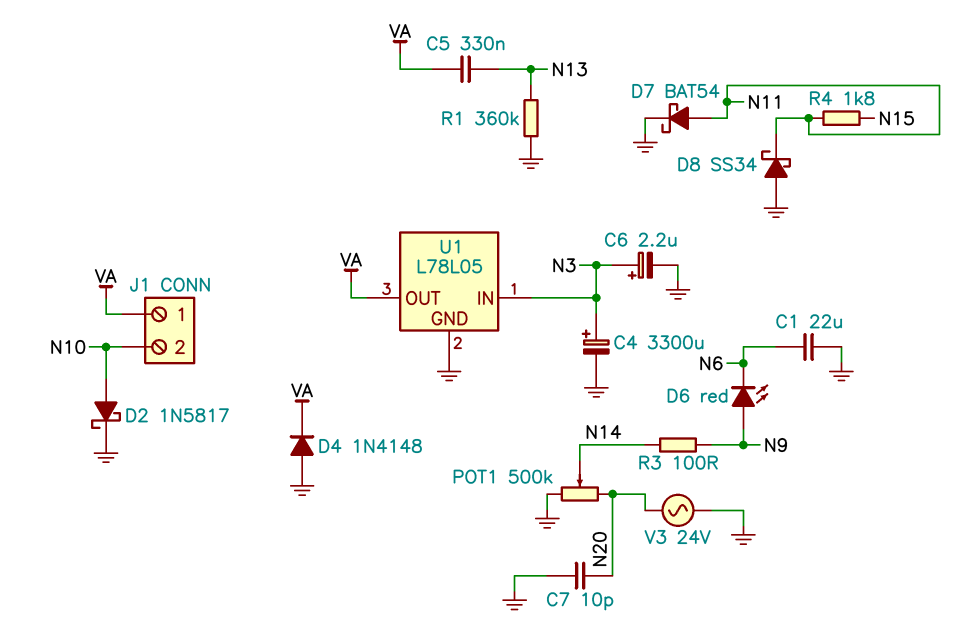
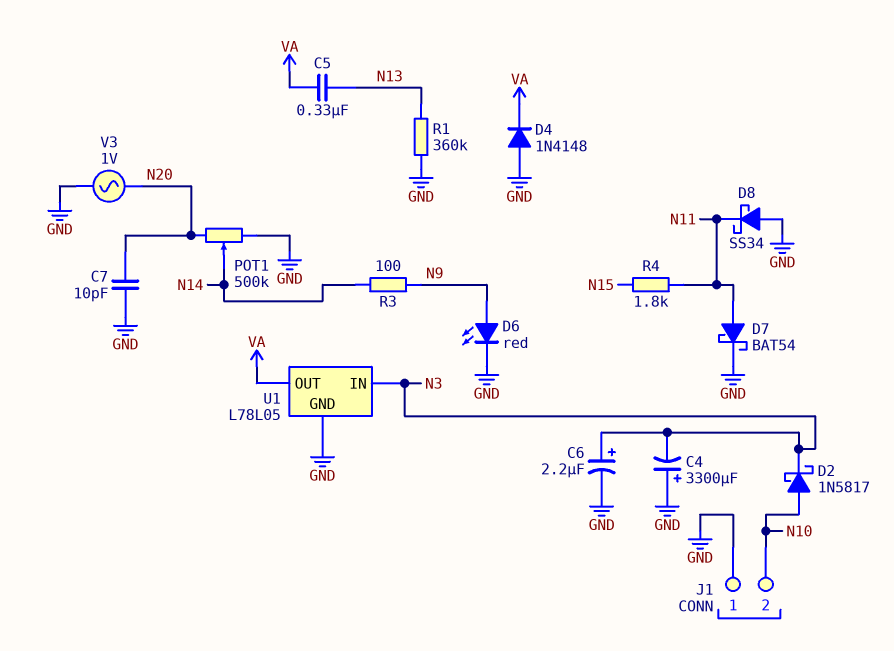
C1: 22uF (GND, N6) -> none
C4: 3300uF (plus N3, minus GND) -> 3300uF (plus GND, minus N3)
D2: schottky 1N5817 (A N10, K GND) -> schottky 1N5817 (A N10, K N3)
D6: LED red (A N9, K N6) -> LED red (A N9, K GND)
J1 pin 1: VA -> GND
V3: AC 24V (GND, N20) -> AC 1V (GND, N20)

